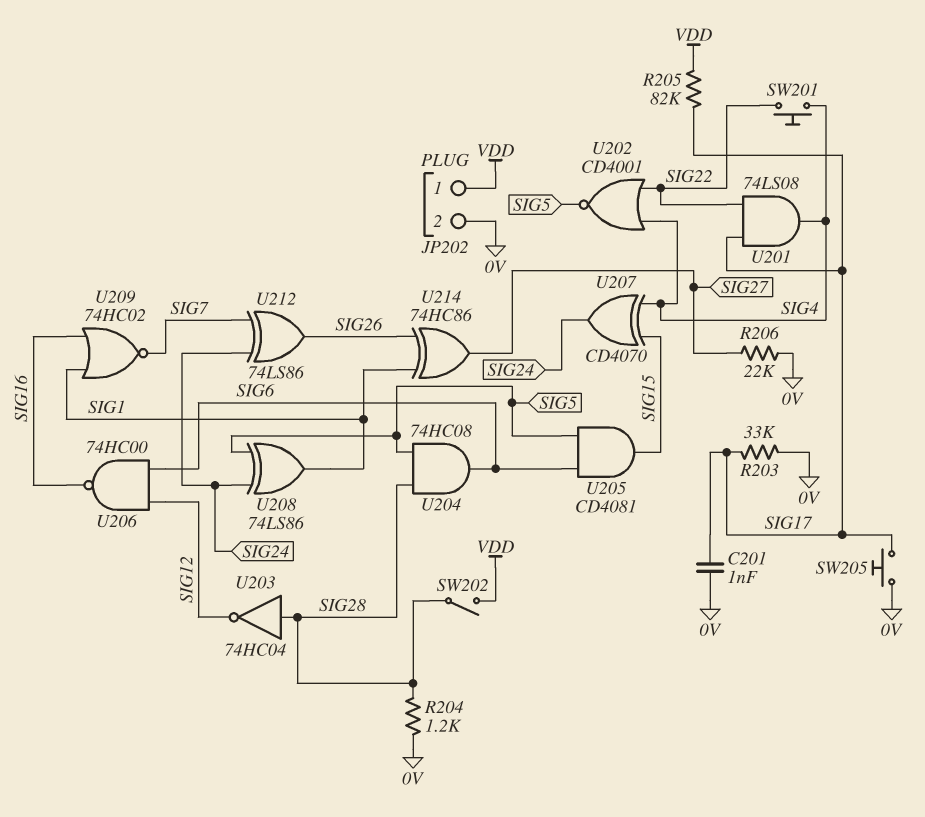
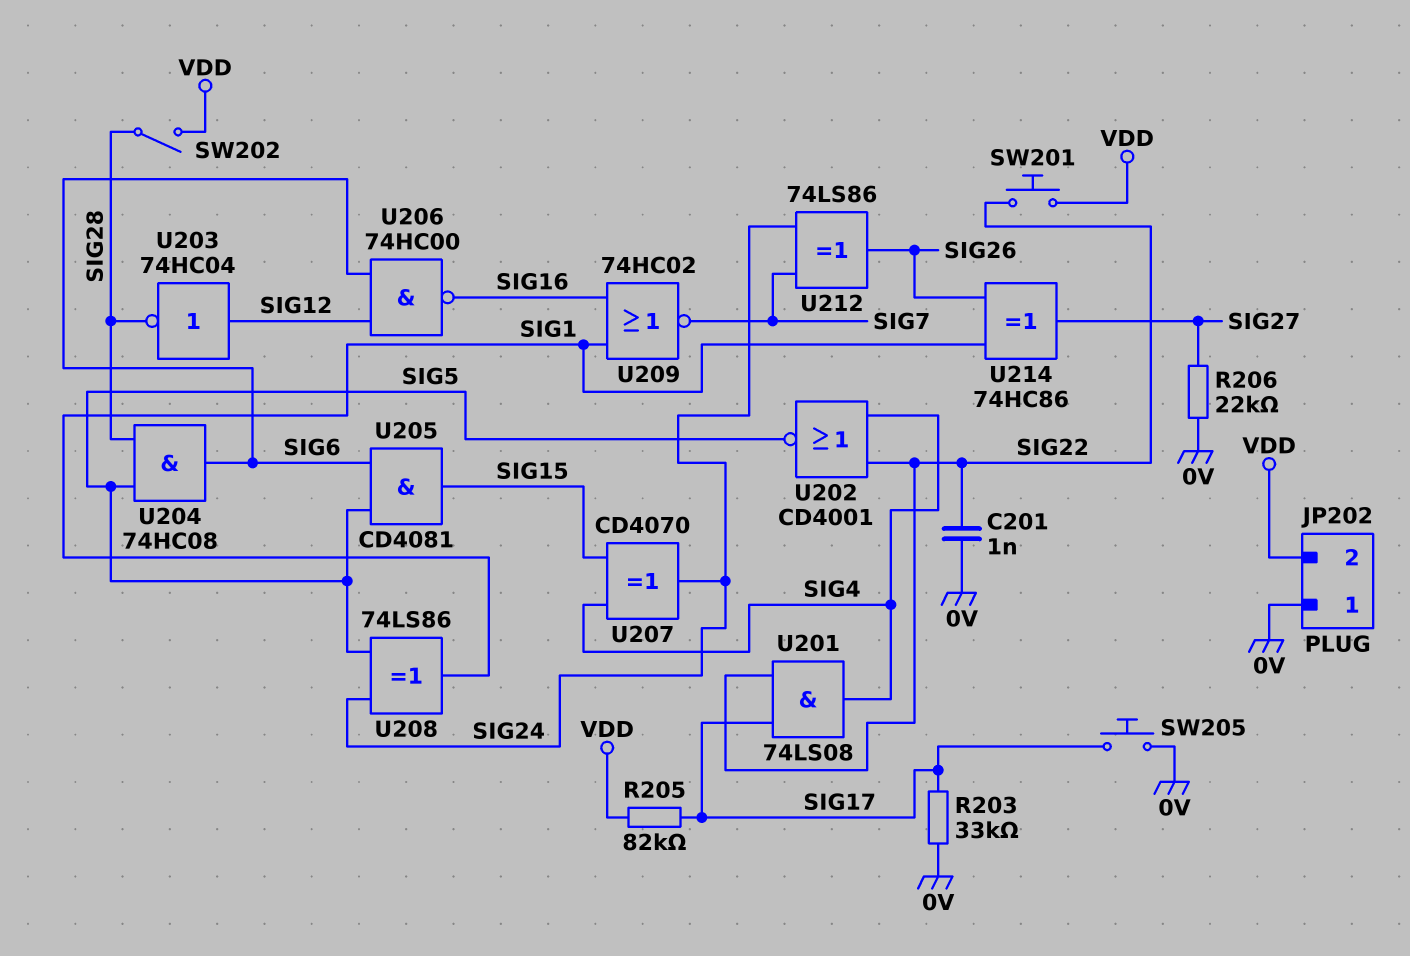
C201: 1nF (0V, SIG17) -> 1nF (0V, SIG22)
JP202 pin 1: VDD -> 0V
JP202 pin 2: 0V -> VDD
R204: 1.2k (0V, SIG28) -> none
SW201: button (SIG4, SIG22) -> button (SIG22, VDD)
U203: NOT 74HC04 (in SIG28, out SIG12) -> NOT 74HC04 (in SIG12, out SIG28)

